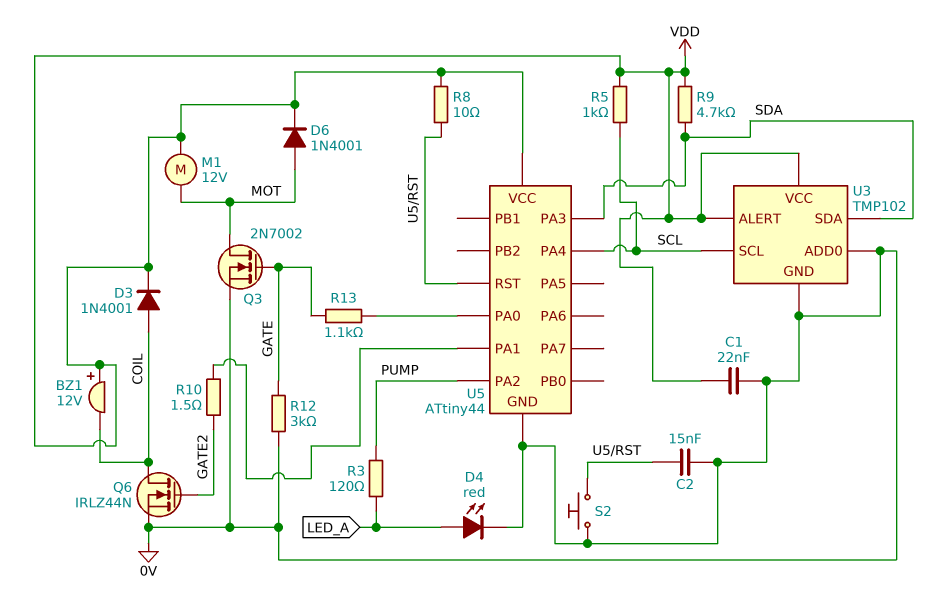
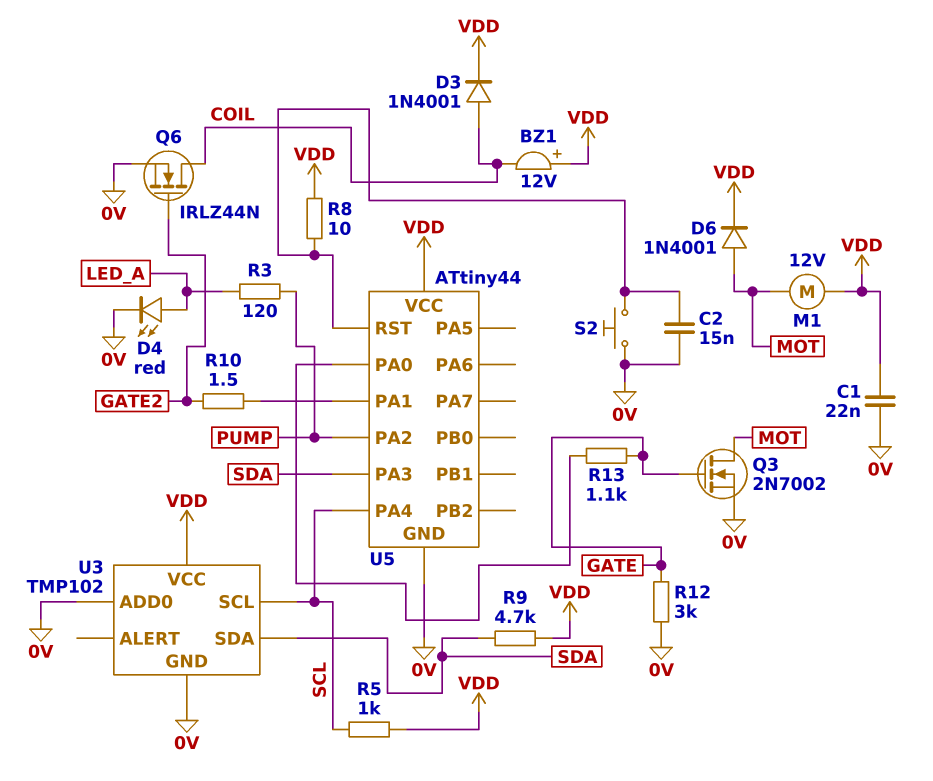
U3 pin ALERT: VDD -> none

